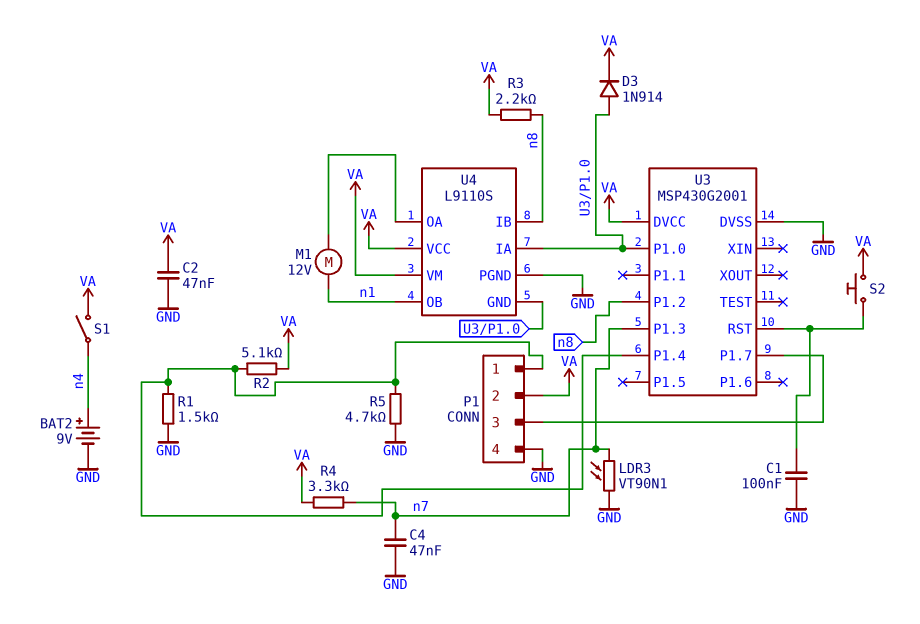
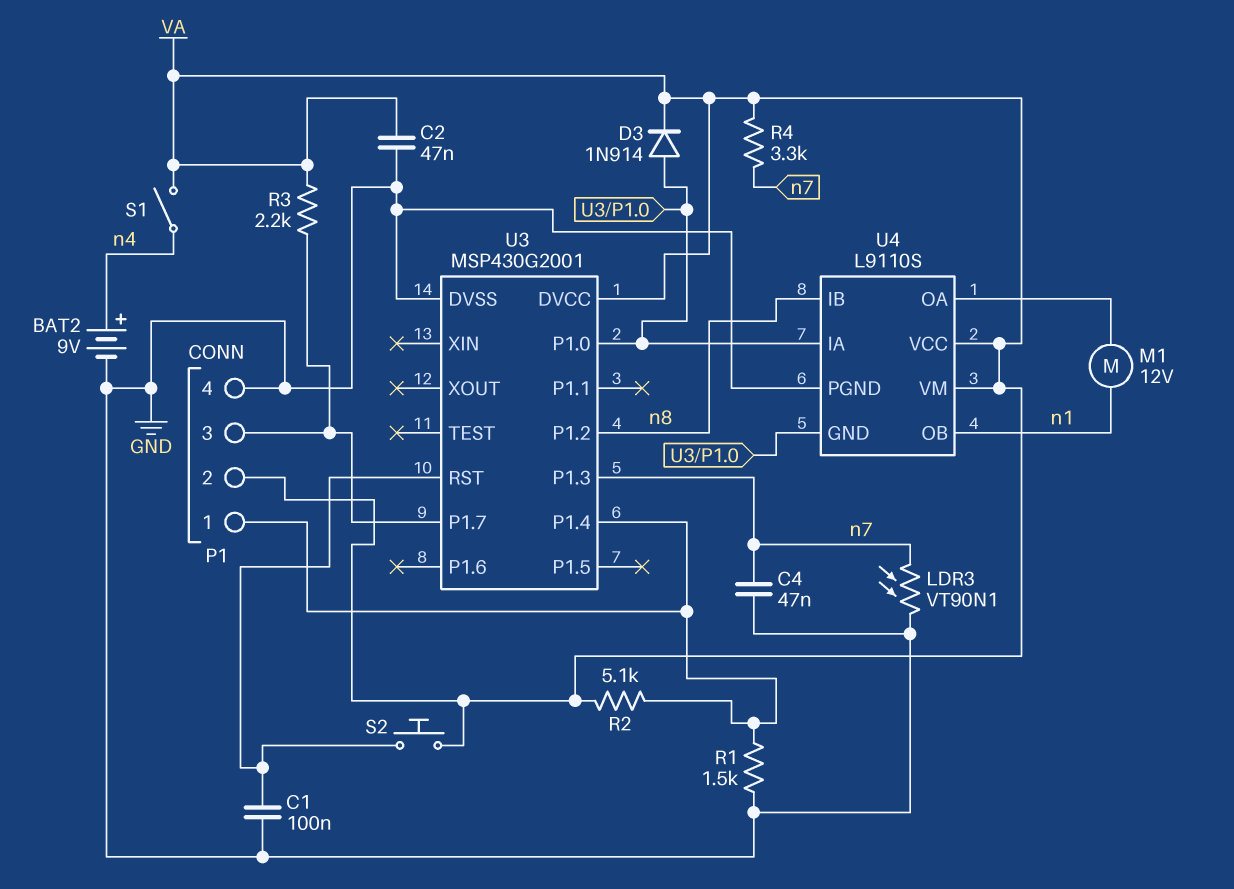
R3: 2.2k (VA, n8) -> 2.2k (P1/3, VA)
R5: 4.7k (GND, P1/1) -> none

